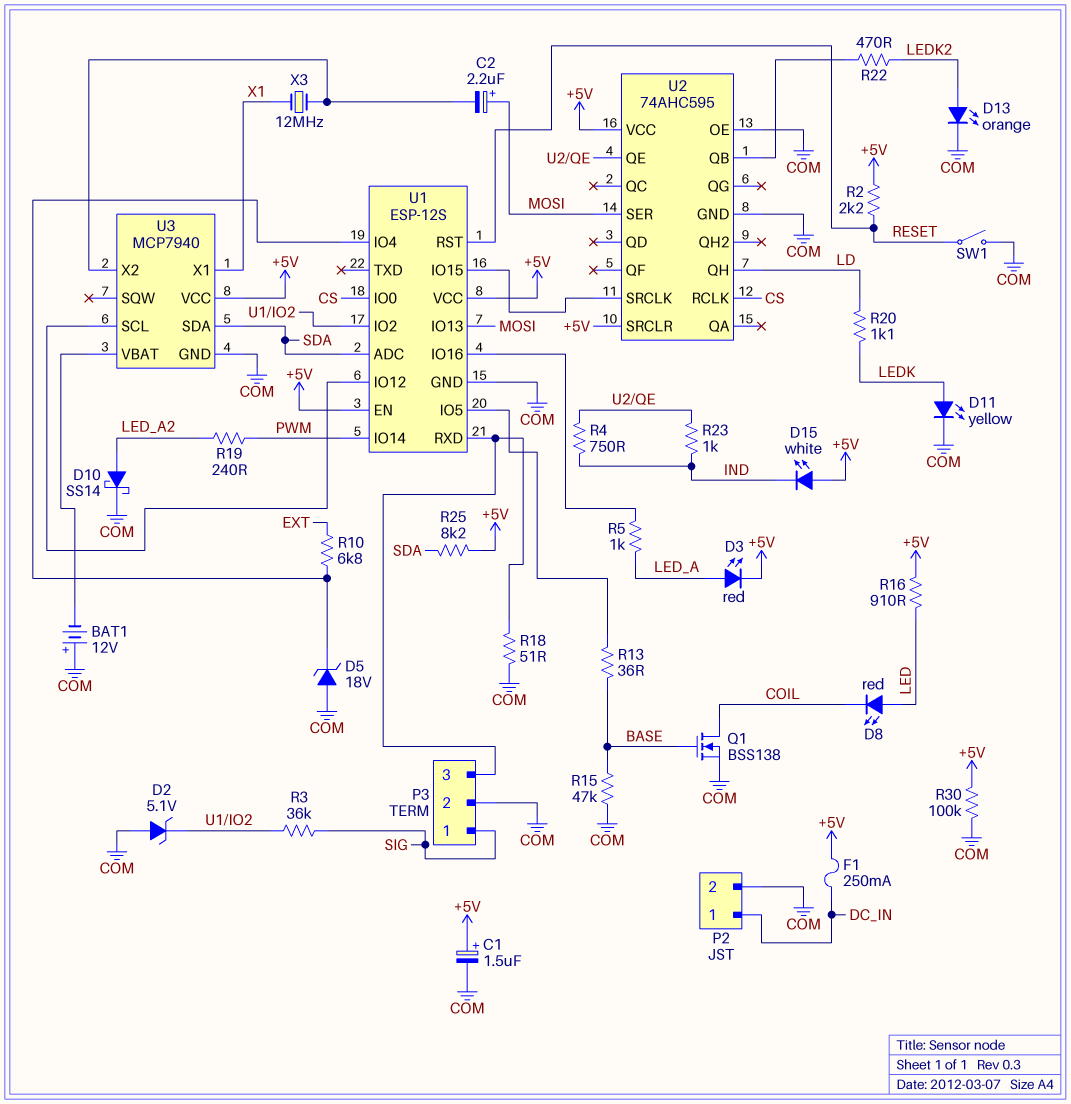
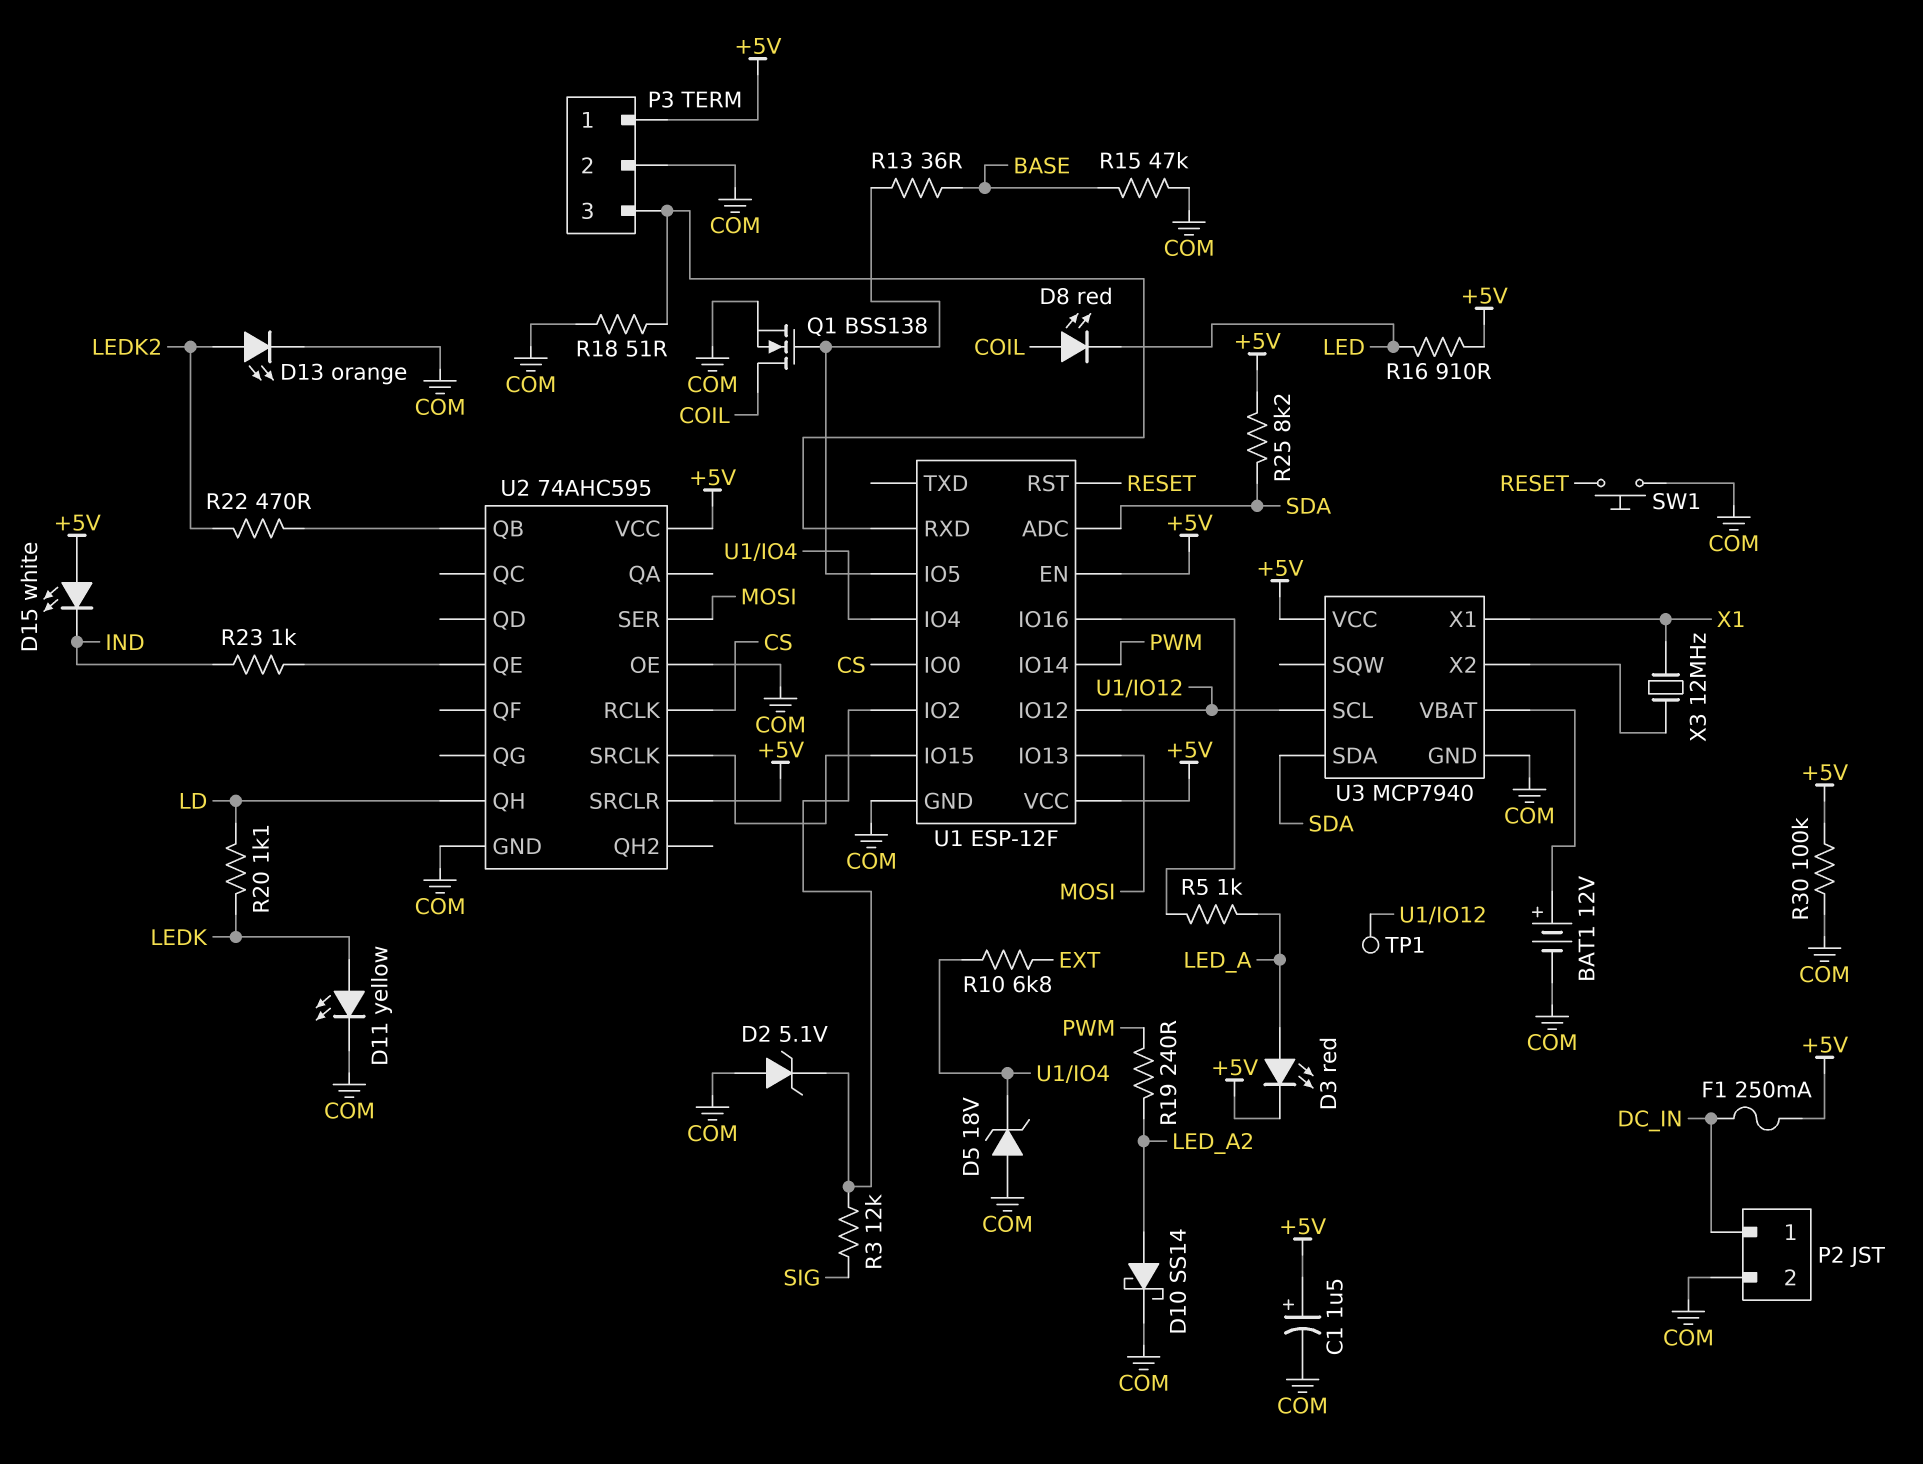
BAT1: 12V (plus COM, minus U3/VBAT) -> 12V (plus U3/VBAT, minus COM)
C2: 2.2uF (plus MOSI, minus U3/X2) -> none
D8: LED red (A LED, K COIL) -> LED red (A COIL, K LED)
P3 pin 1: SIG -> +5V
Q1: NMOS BSS138 (G BASE, D COIL, S COM) -> NMOS BSS138 (G U1/IO5, D COIL, S COM)
R2: 2.2k (+5V, RESET) -> none
R3: 36k (SIG, U1/IO2) -> 12k (SIG, U1/IO2)
R4: 750 (IND, U2/QE) -> none
SW1: switch (COM, RESET) -> button (COM, RESET)
TP1: none -> test point (U1/IO12)
U1: ESP-12S -> ESP-12F

